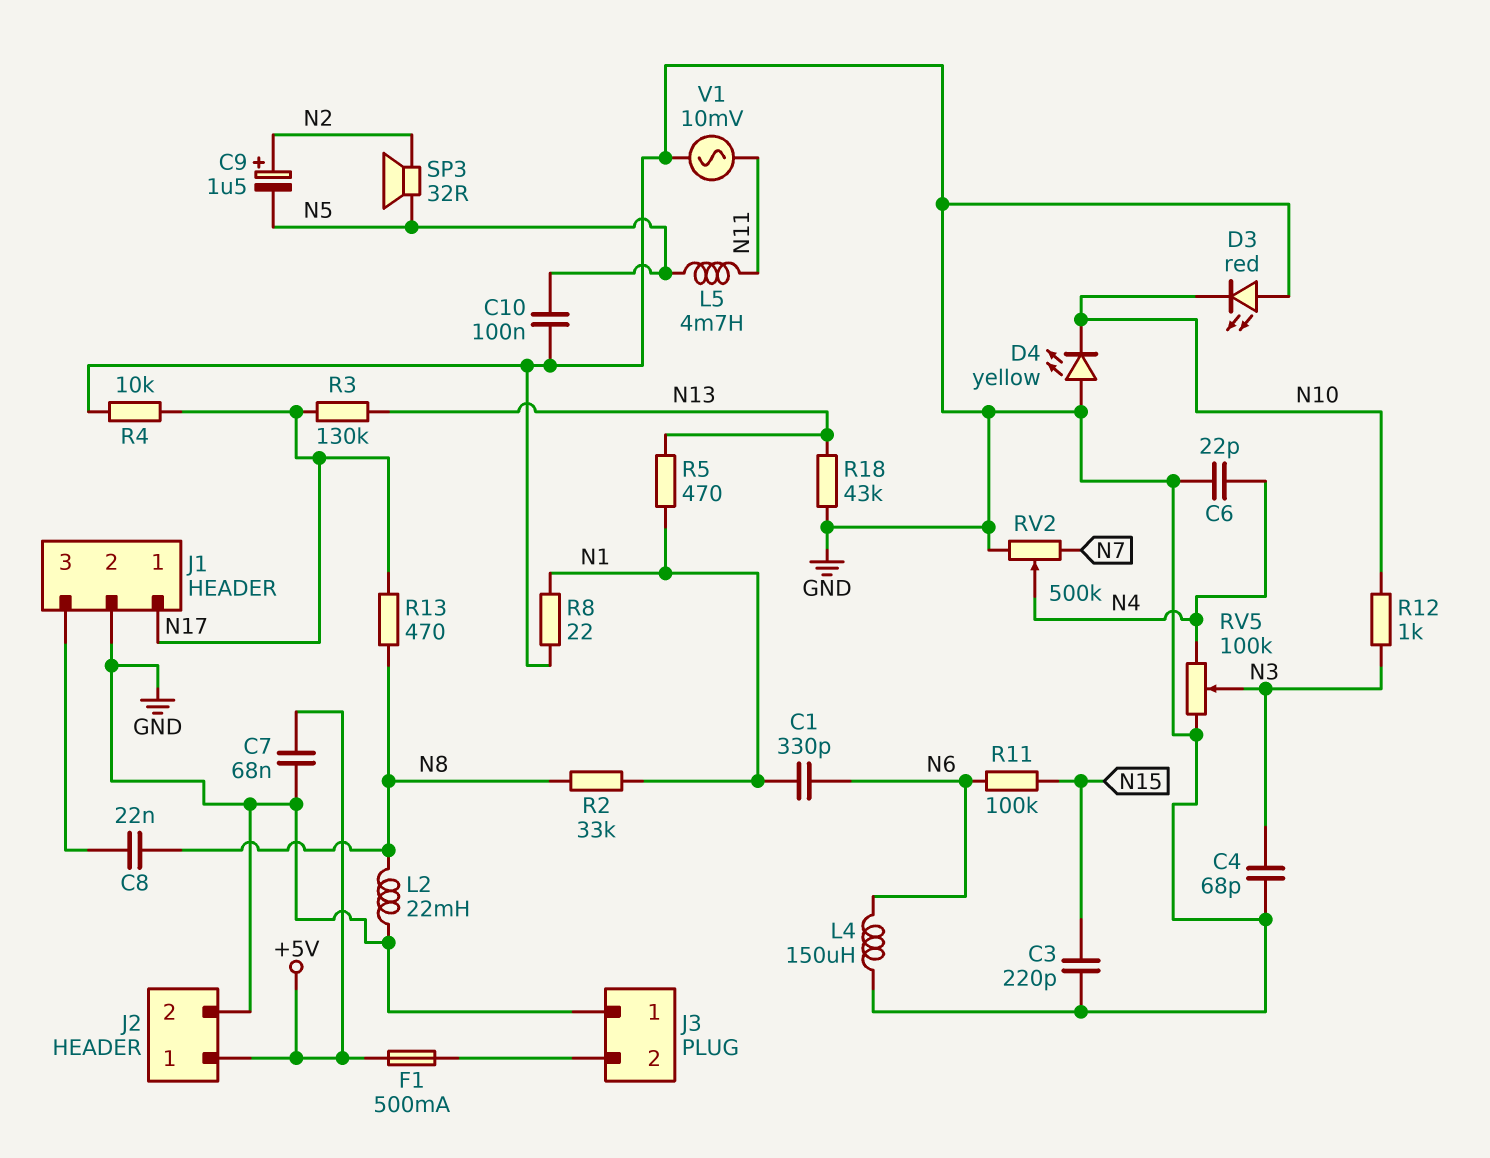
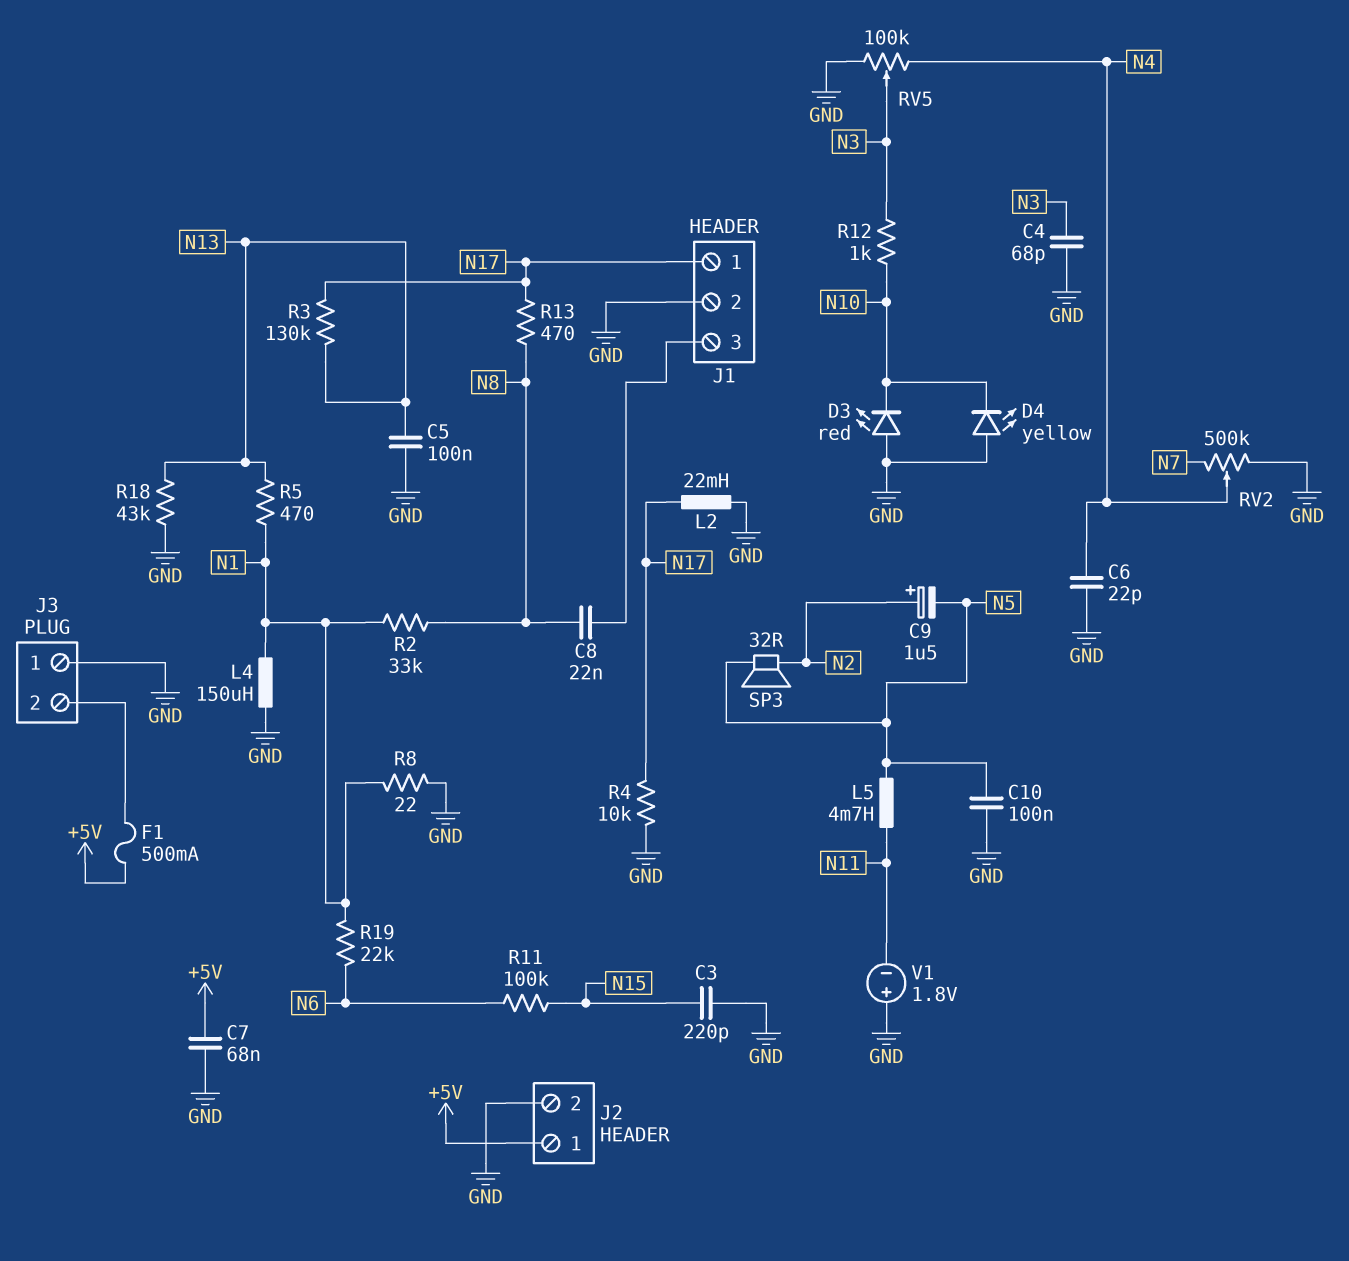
C1: 330pF (N1, N6) -> none
C5: none -> 100nF (GND, N13)
L2: 22mH (GND, N8) -> 22mH (GND, N17)
L4: 150uH (GND, N6) -> 150uH (GND, N1)
R19: none -> 22k (N1, N6)
V1: AC 10mV (GND, N11) -> 1.8V (plus GND, minus N11)

